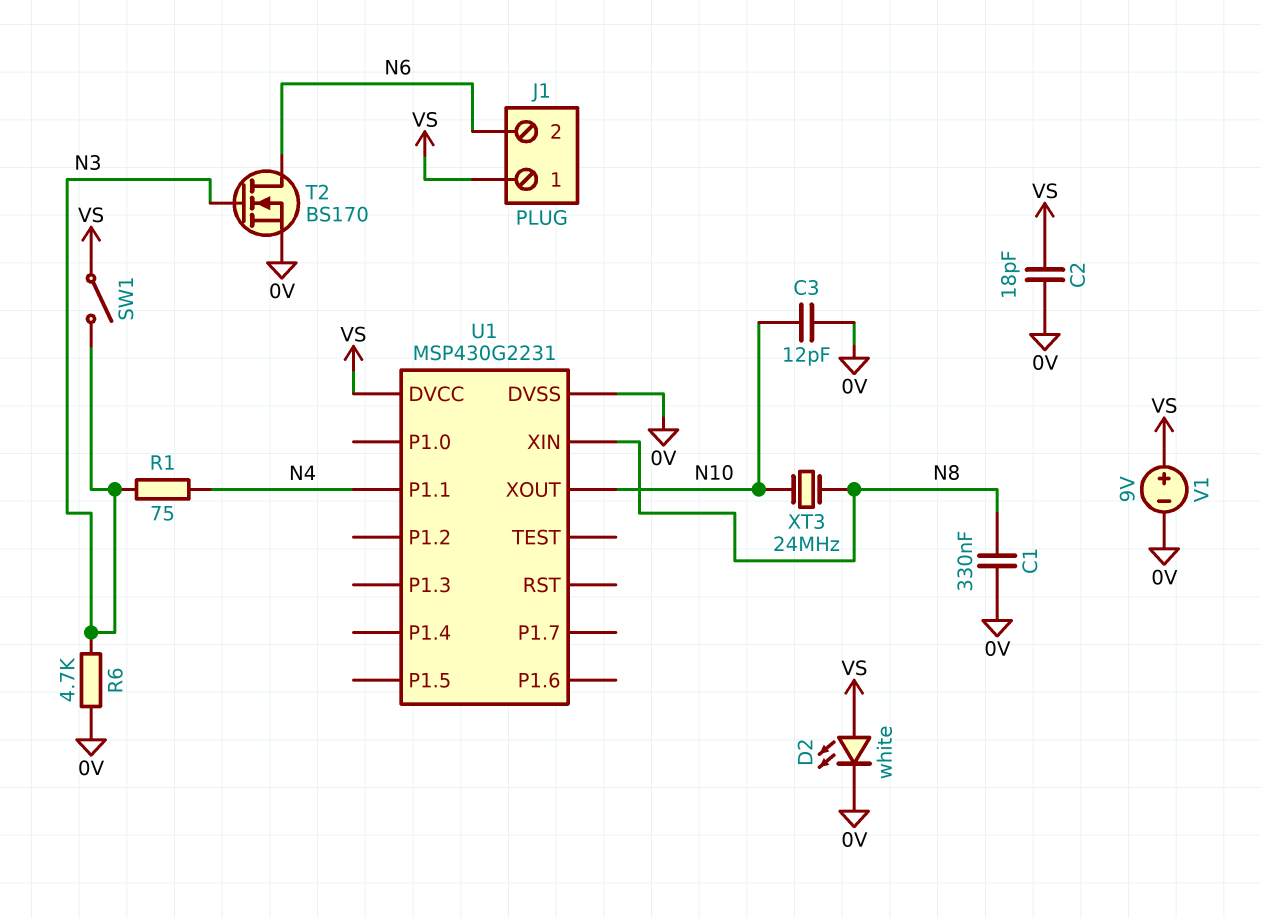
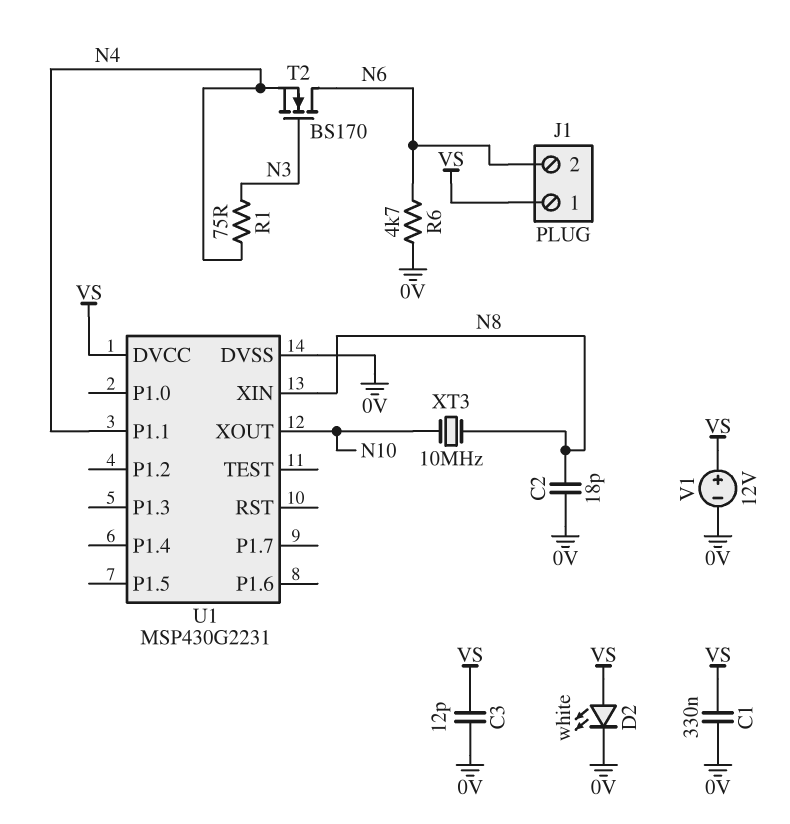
C1: 330nF (0V, N8) -> 330nF (0V, VS)
C2: 18pF (0V, VS) -> 18pF (0V, N8)
C3: 12pF (0V, N10) -> 12pF (0V, VS)
R6: 4.7k (0V, N3) -> 4.7k (0V, N6)
SW1: switch (N3, VS) -> none
T2: NMOS BS170 (G N3, D N6, S 0V) -> NMOS BS170 (G N3, D N6, S N4)
V1: 9V (plus VS, minus 0V) -> 12V (plus VS, minus 0V)
XT3: 24MHz (N8, N10) -> 10MHz (N8, N10)

